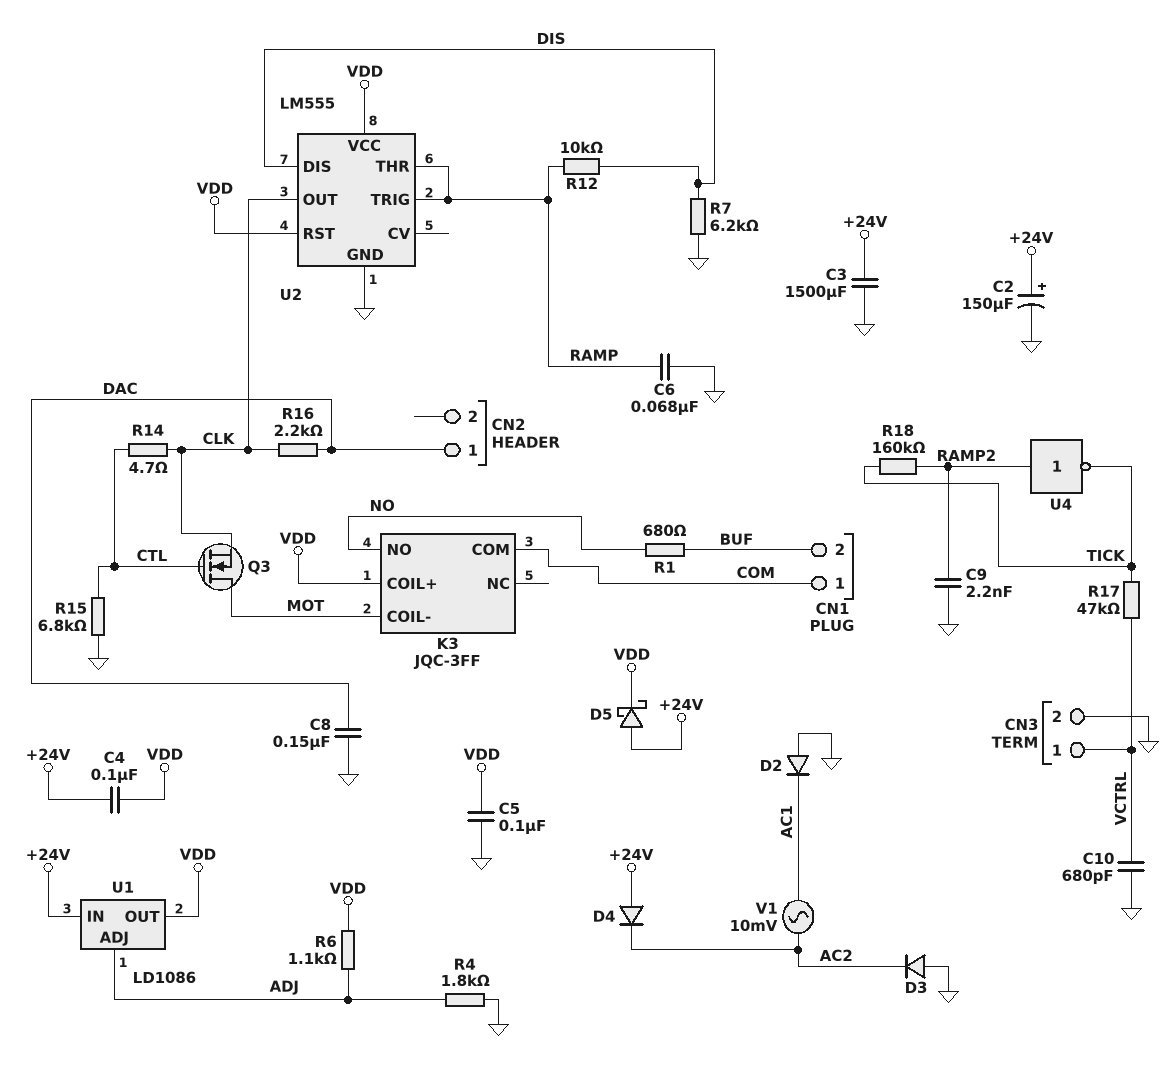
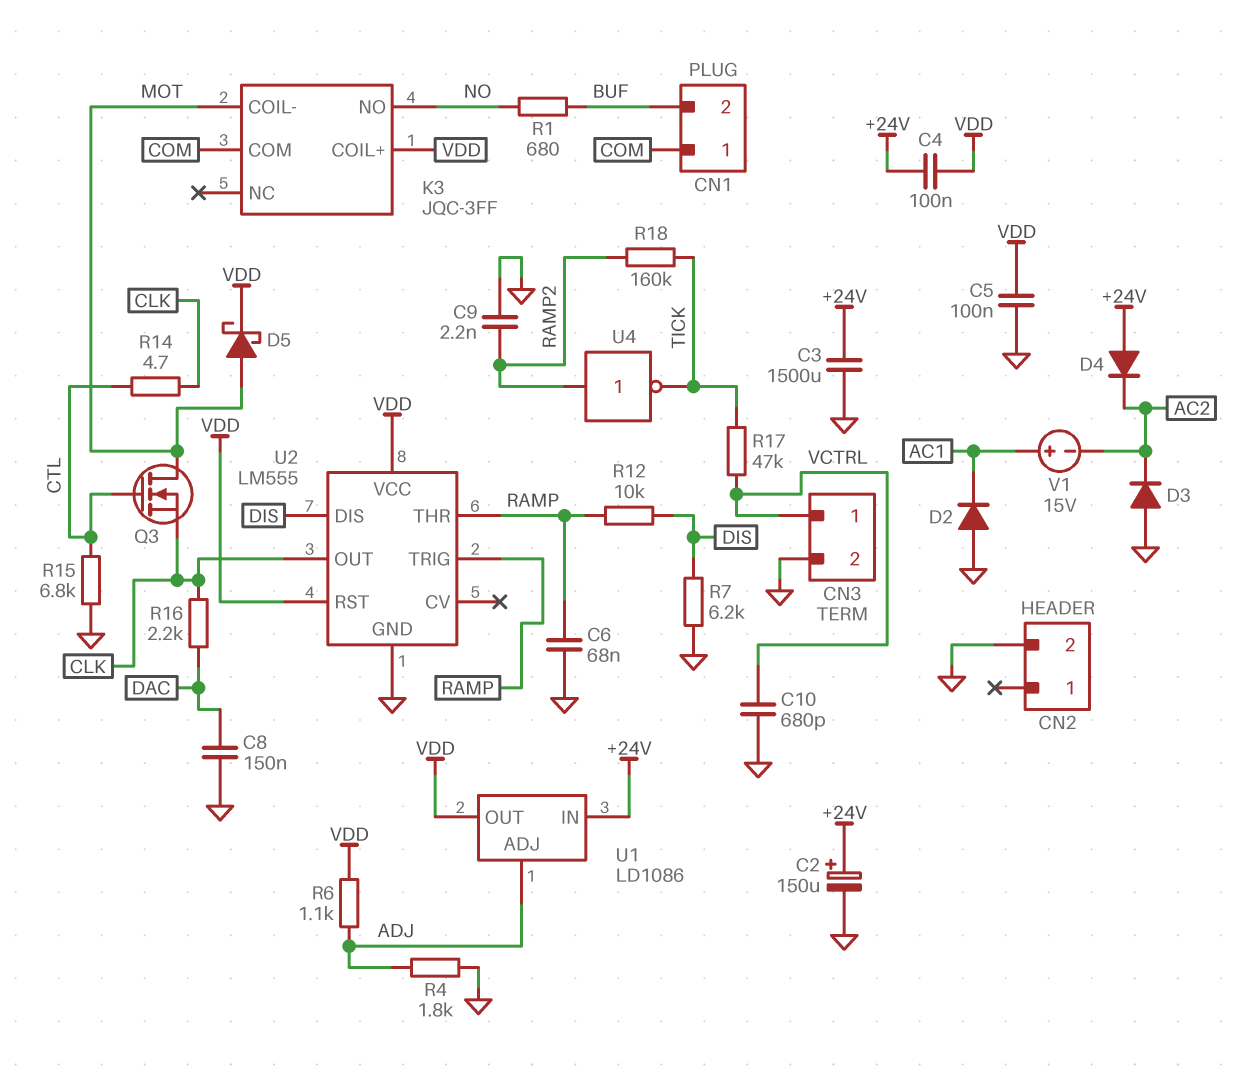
CN2 pin 1: DAC -> none
CN2 pin 2: none -> GND
D5: schottky (A +24V, K VDD) -> schottky (A MOT, K VDD)
V1: AC 10mV (AC1, AC2) -> 15V (plus AC1, minus AC2)

